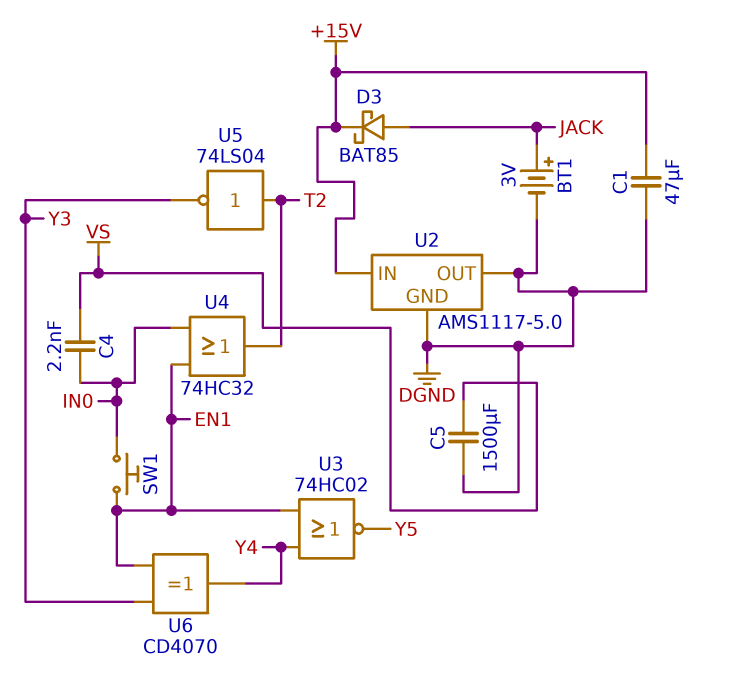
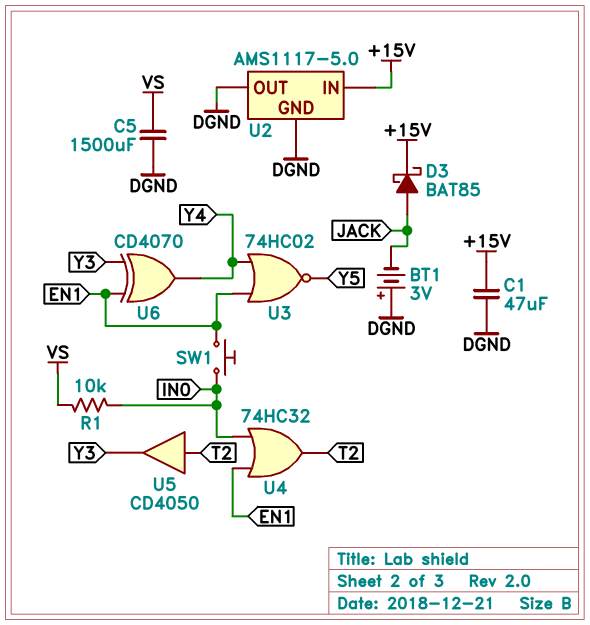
BT1: 3V (plus JACK, minus DGND) -> 3V (plus DGND, minus JACK)
C4: 2.2nF (IN0, VS) -> none
R1: none -> 10k (IN0, VS)
U5: NOT 74LS04 (in T2, out Y3) -> buffer CD4050 (in T2, out Y3)

